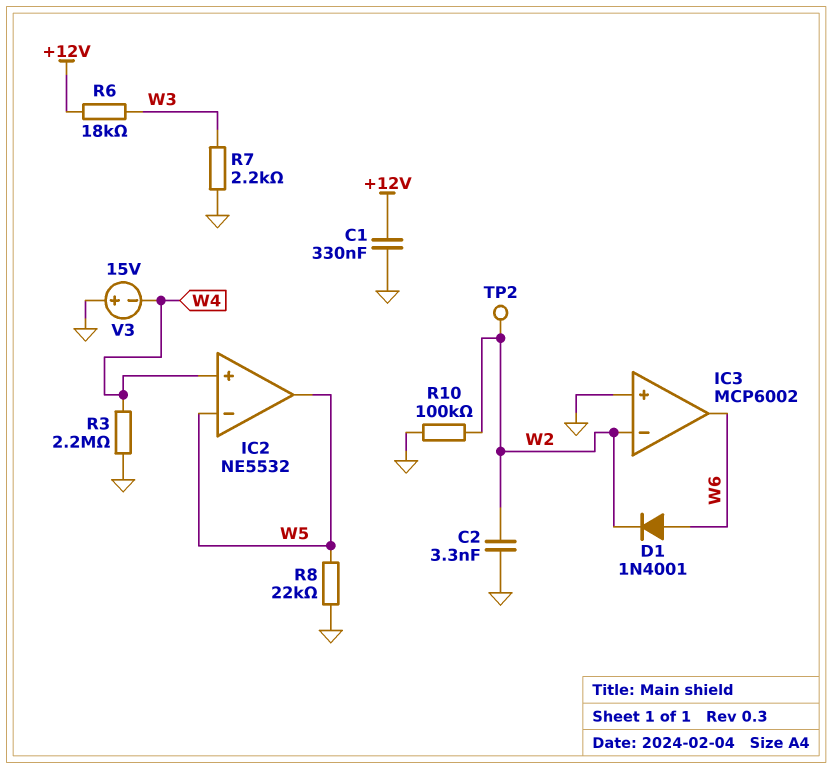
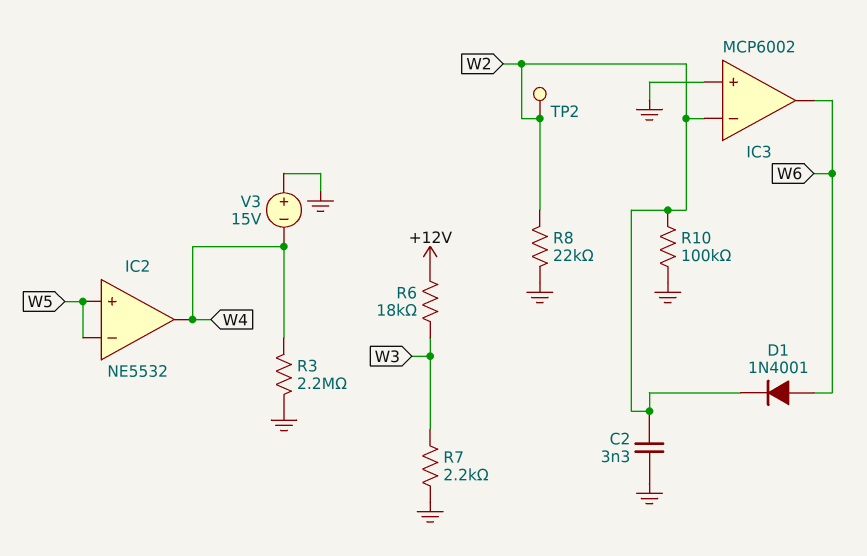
C1: 330nF (+12V, GND) -> none
IC2 pin in+: W4 -> W5
IC2 pin out: W5 -> W4
R8: 22k (GND, W5) -> 22k (GND, W2)

